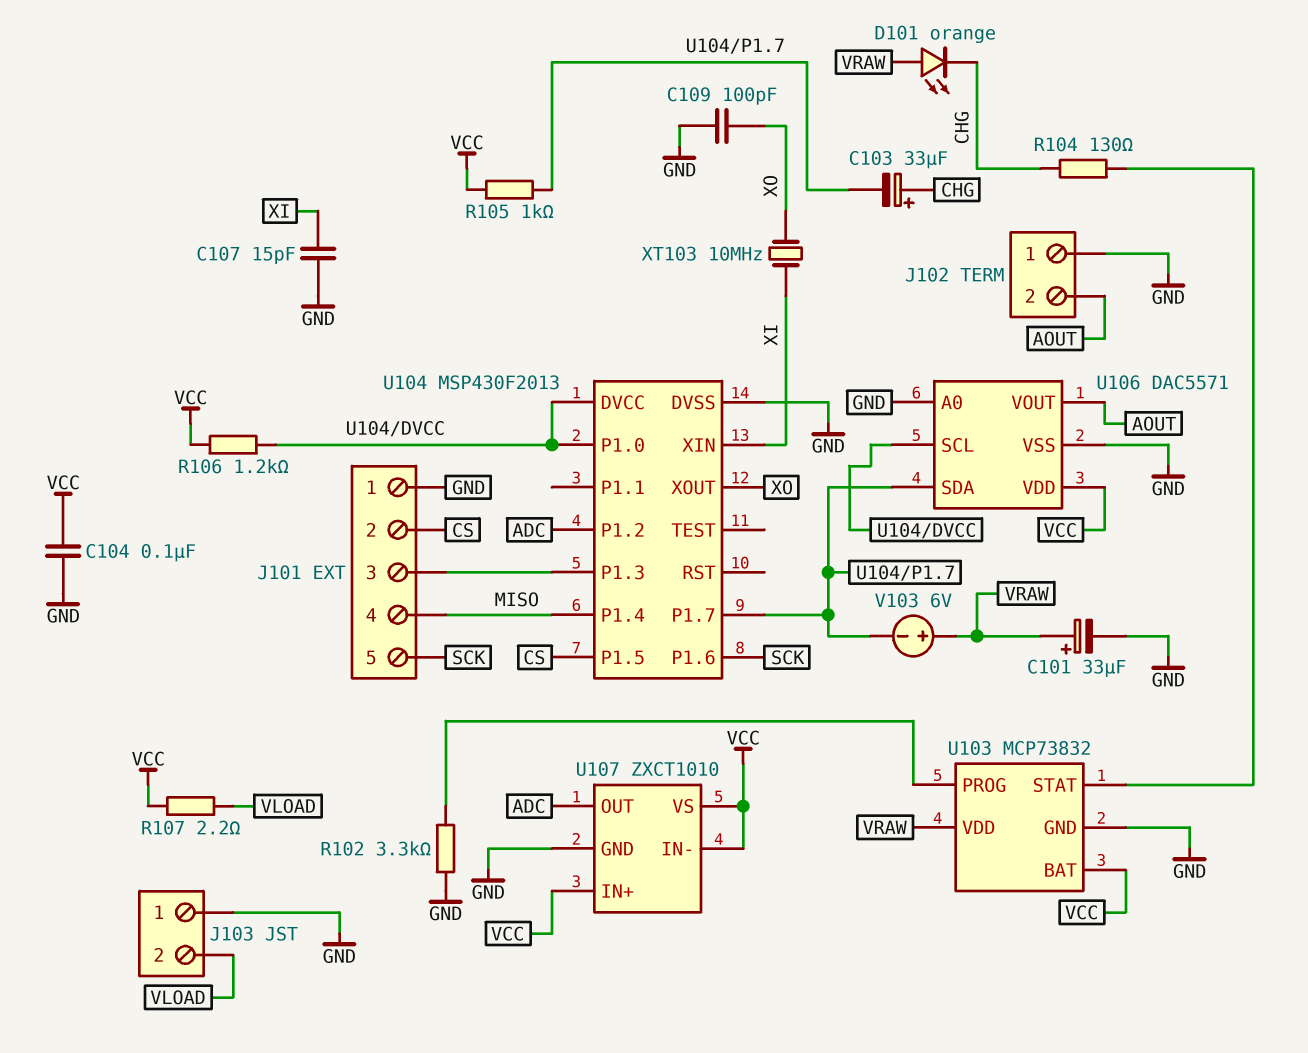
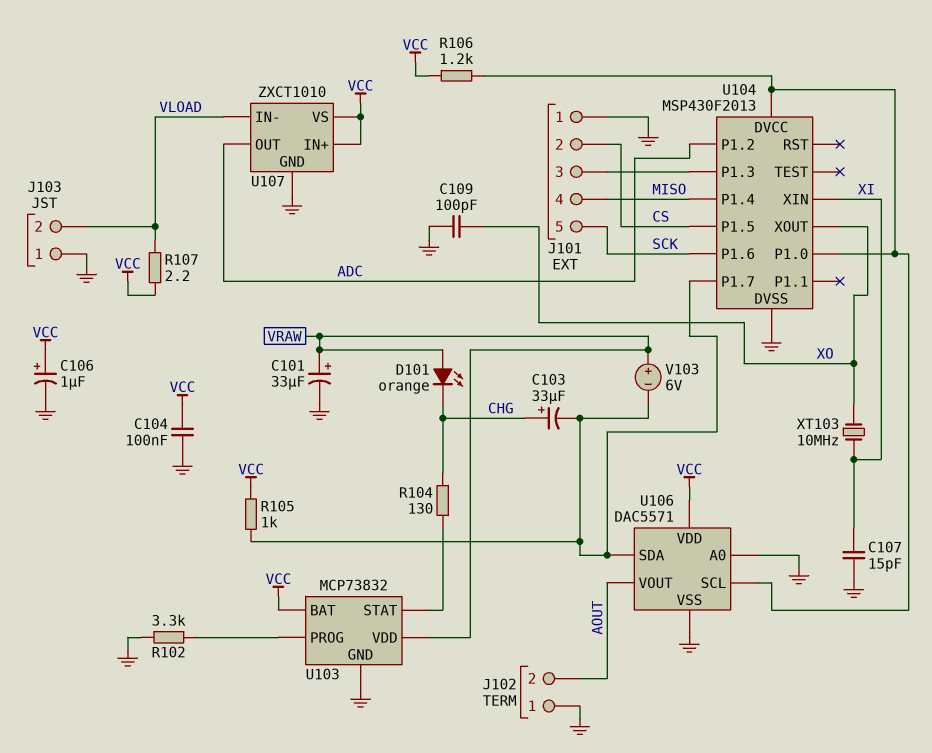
C106: none -> 1uF (plus VCC, minus GND)
U107 pin IN-: VCC -> VLOAD

